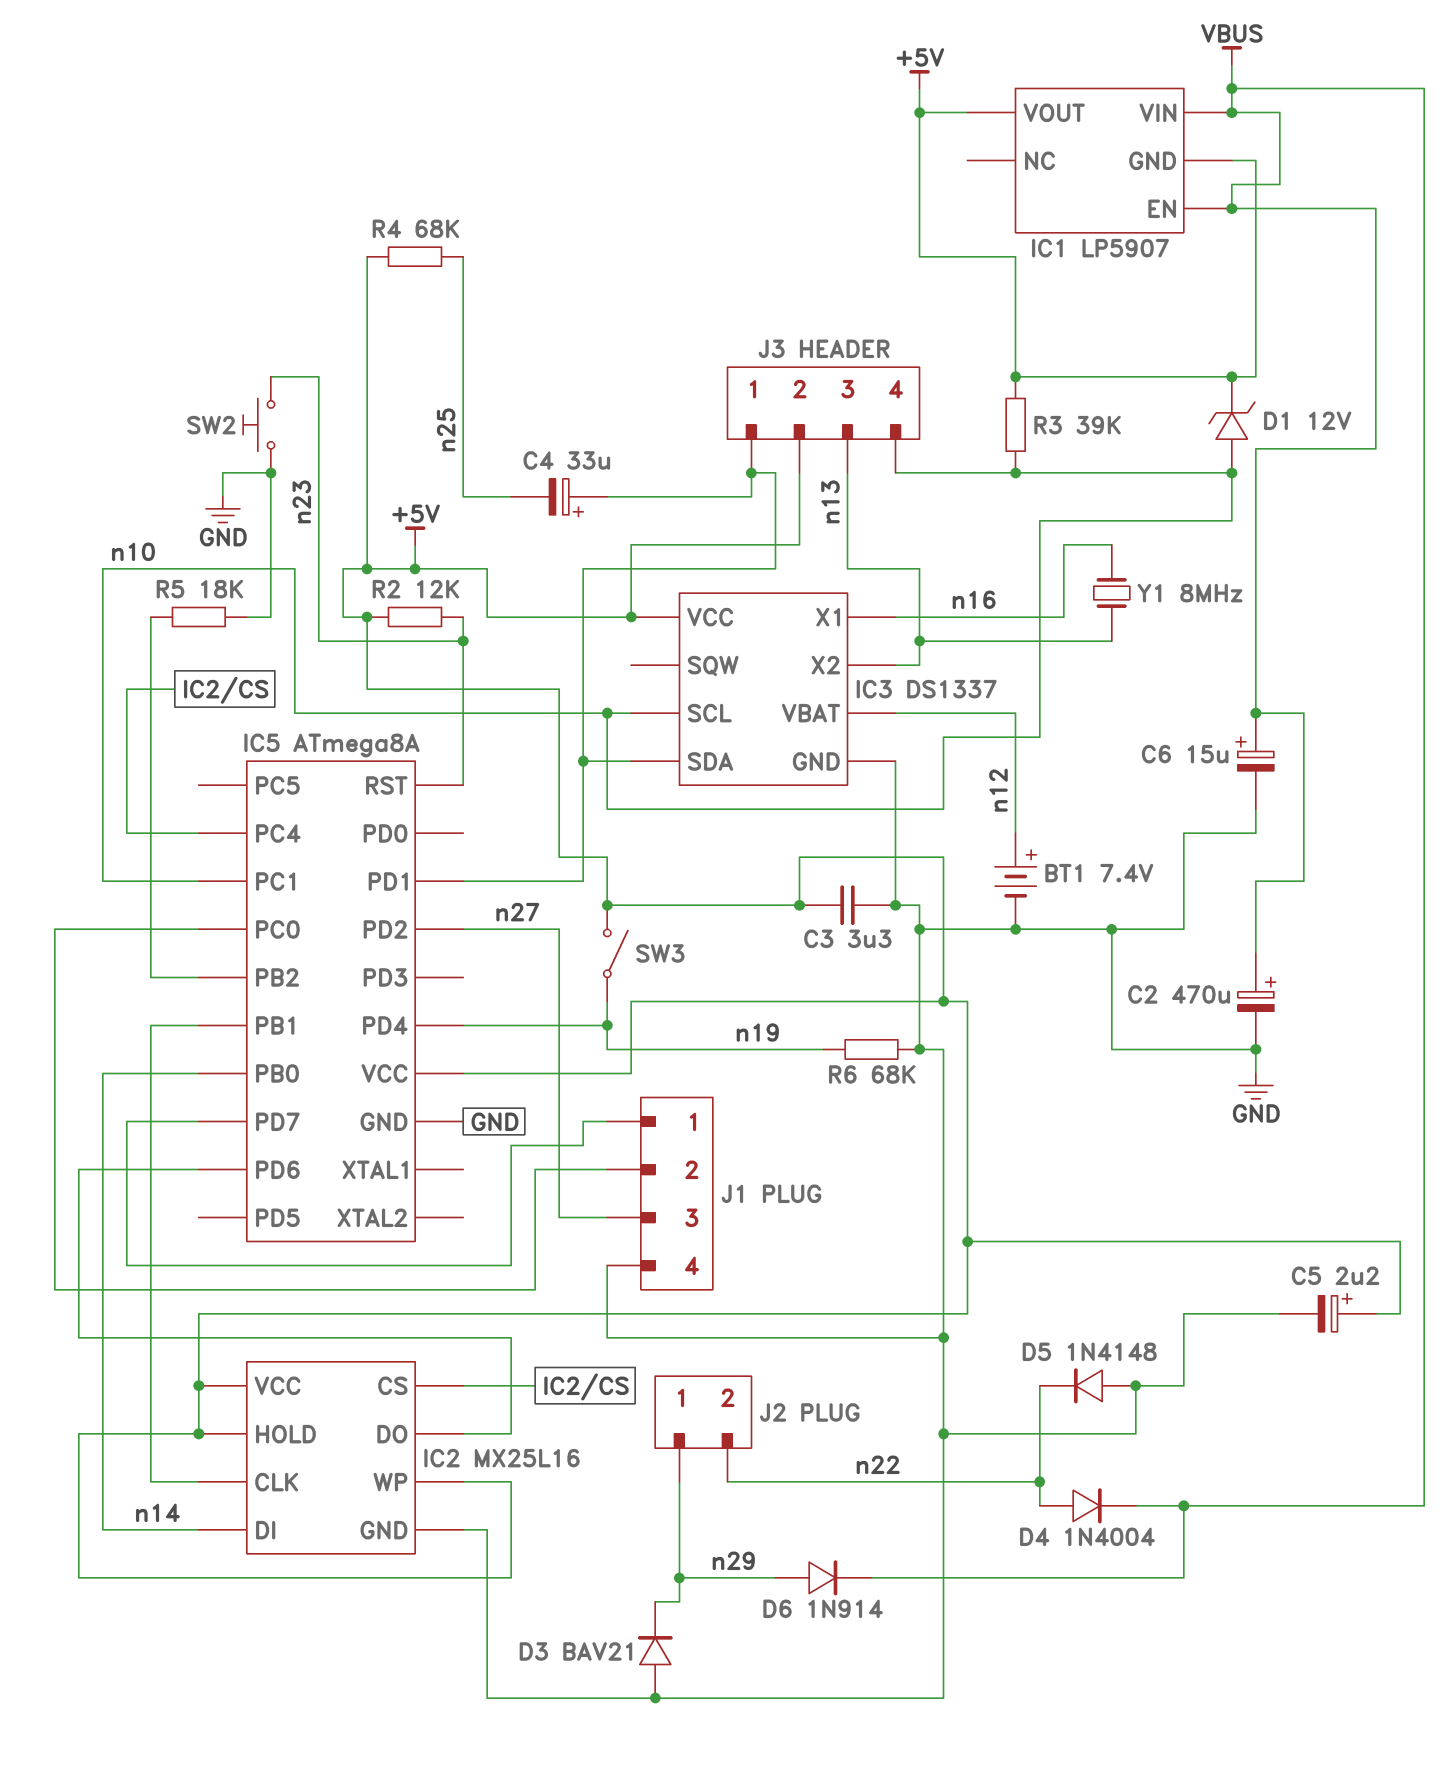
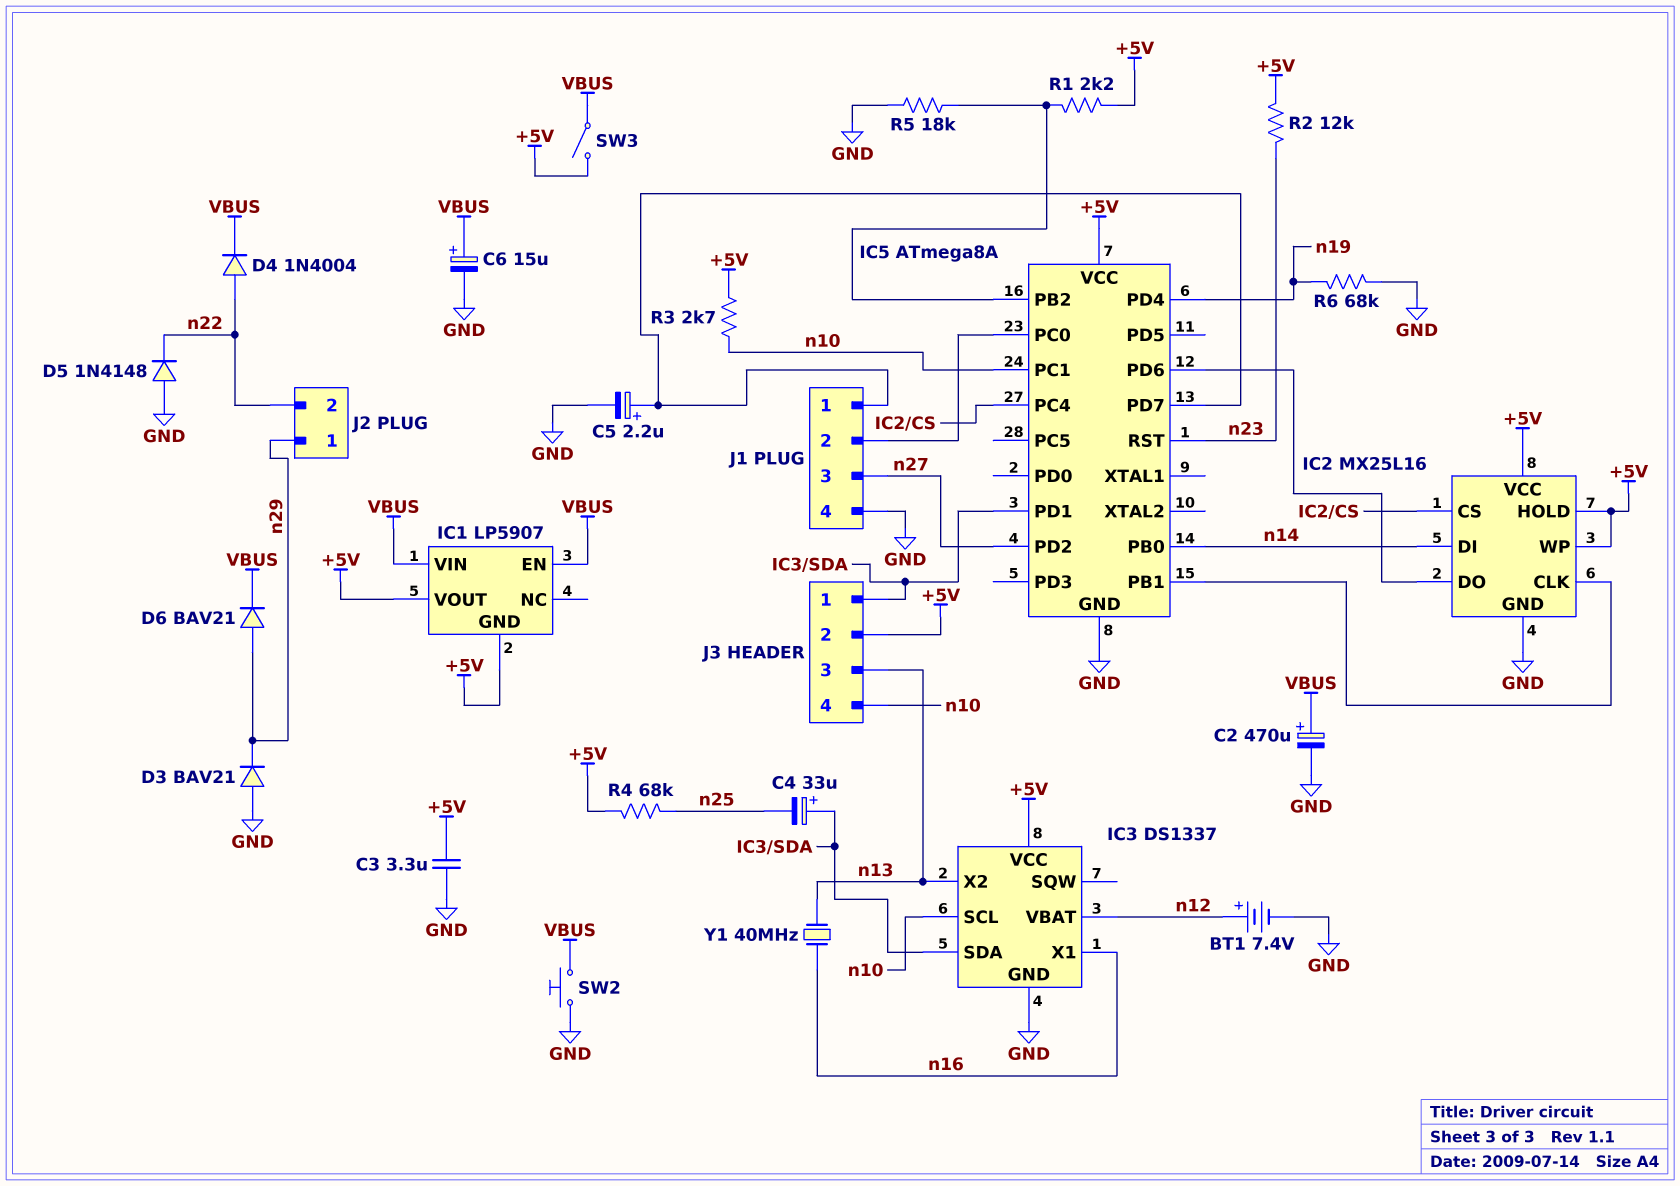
C5: 2.2uF (plus +5V, minus GND) -> 2.2uF (plus IC5/PD7, minus GND)
D1: zener 12V (A n10, K +5V) -> none
D6: diode 1N914 (A n29, K VBUS) -> diode BAV21 (A n29, K VBUS)
R1: none -> 2.2k (+5V, IC5/PB2)
R3: 39k (+5V, n10) -> 2.7k (+5V, n10)
SW2: button (GND, n23) -> button (GND, VBUS)
SW3: switch (+5V, n19) -> switch (+5V, VBUS)
Y1: 8MHz (n13, n16) -> 40MHz (n13, n16)

